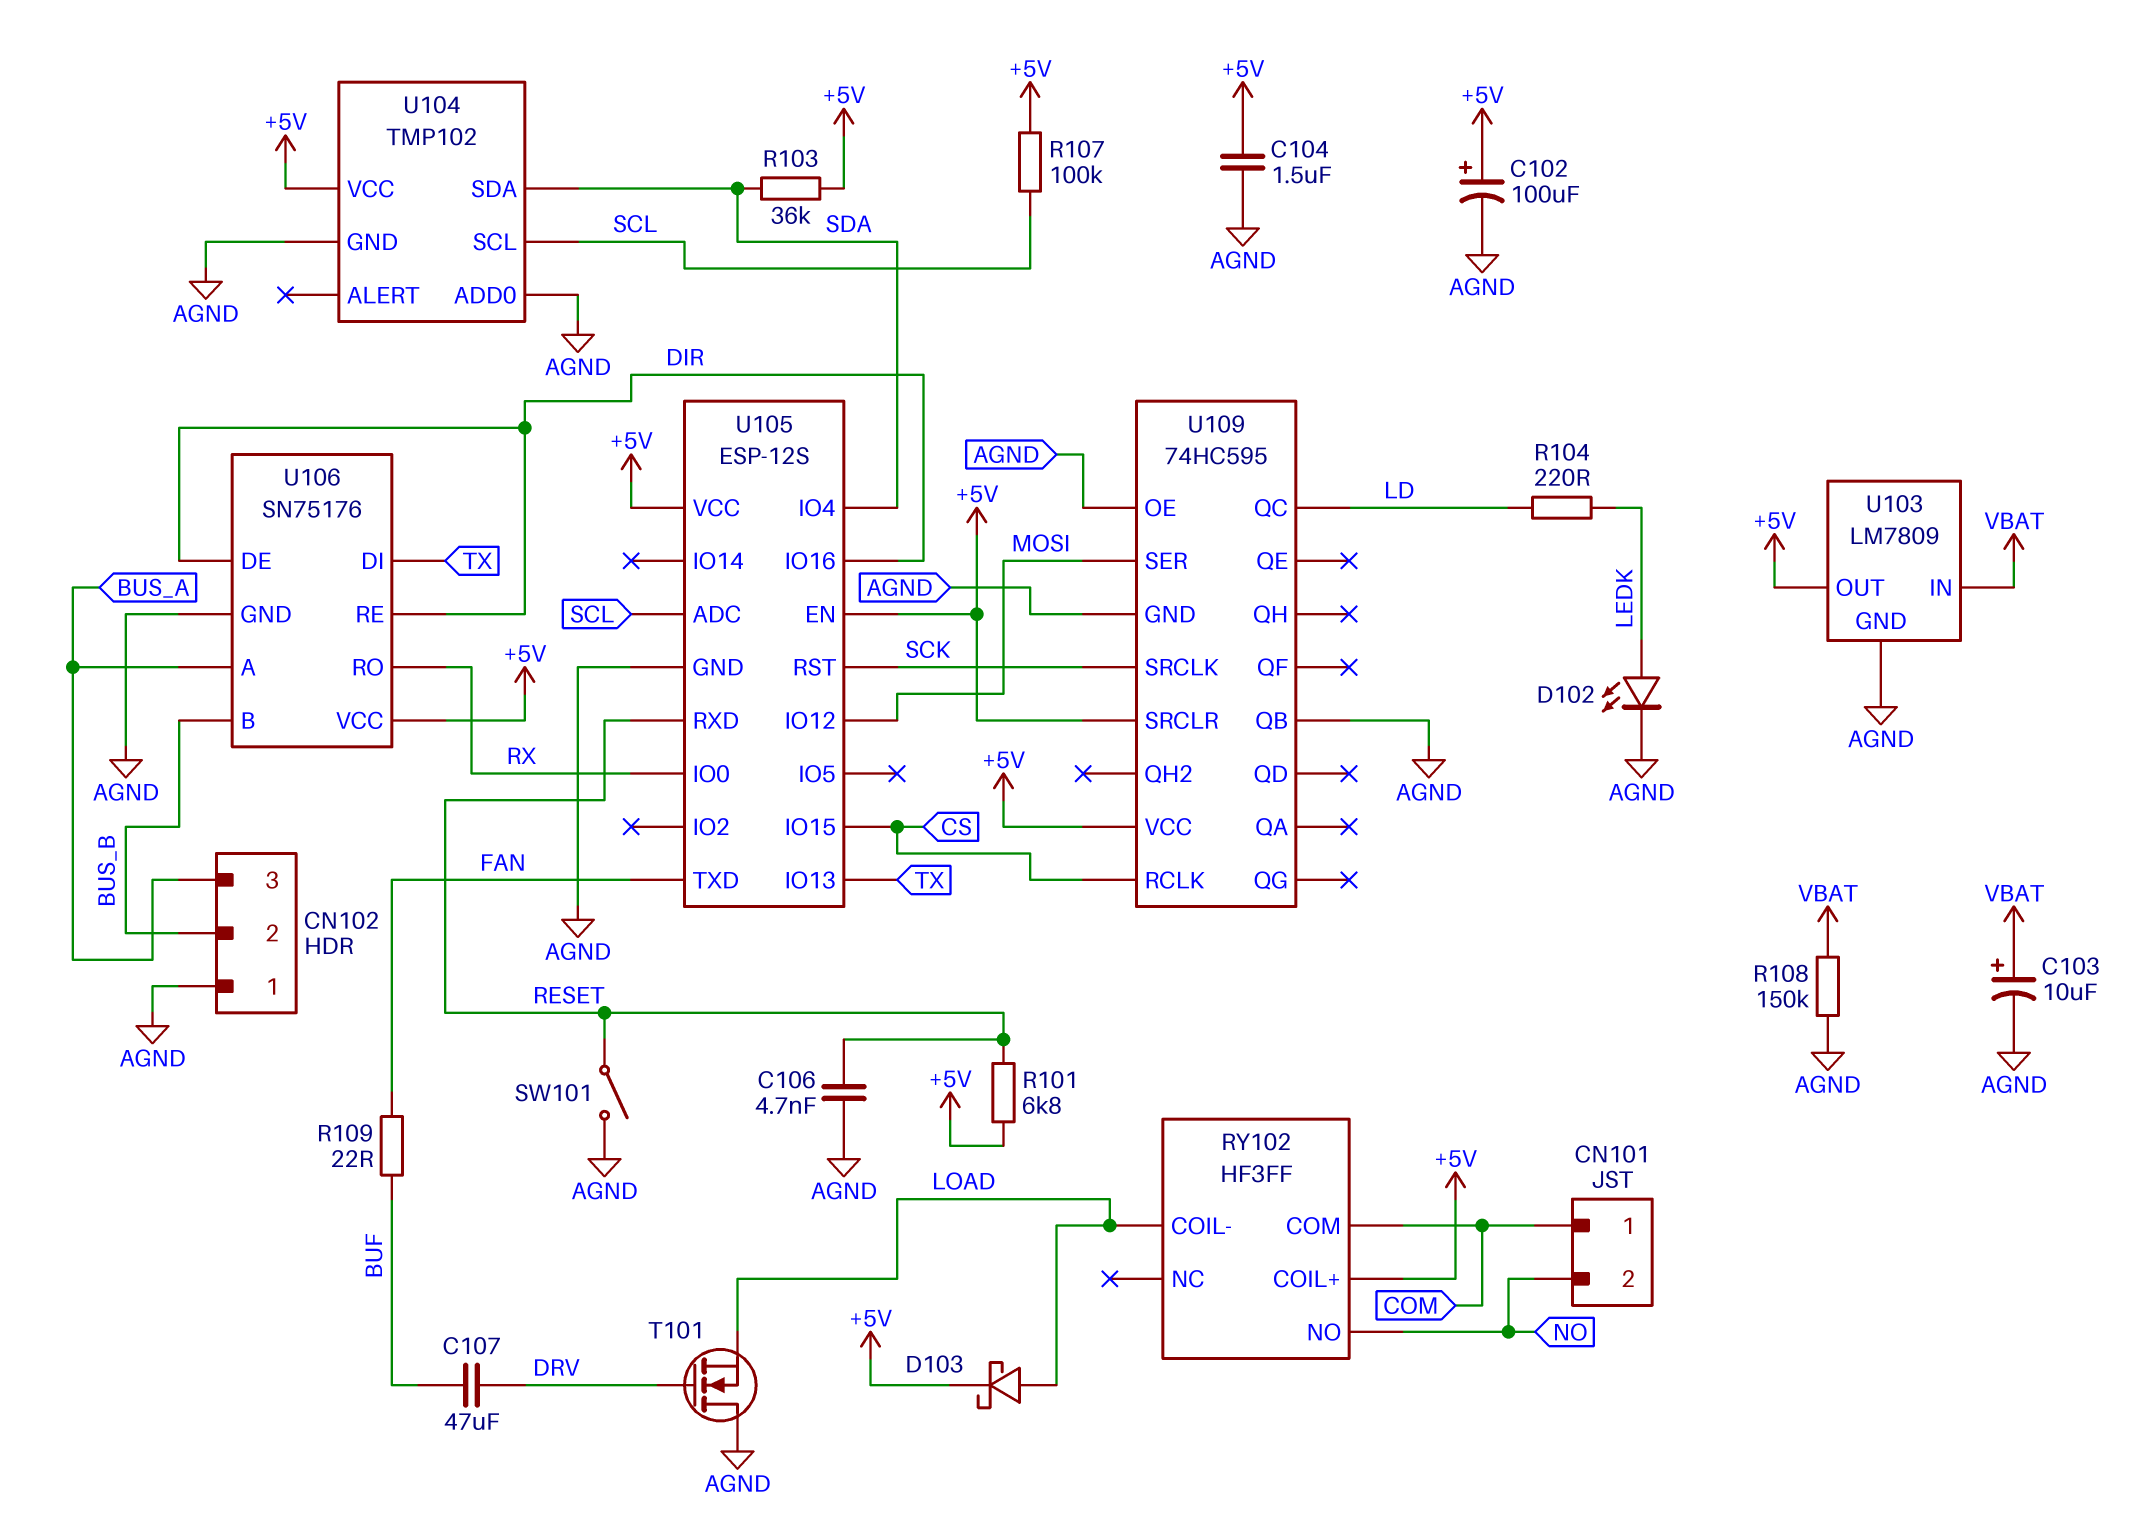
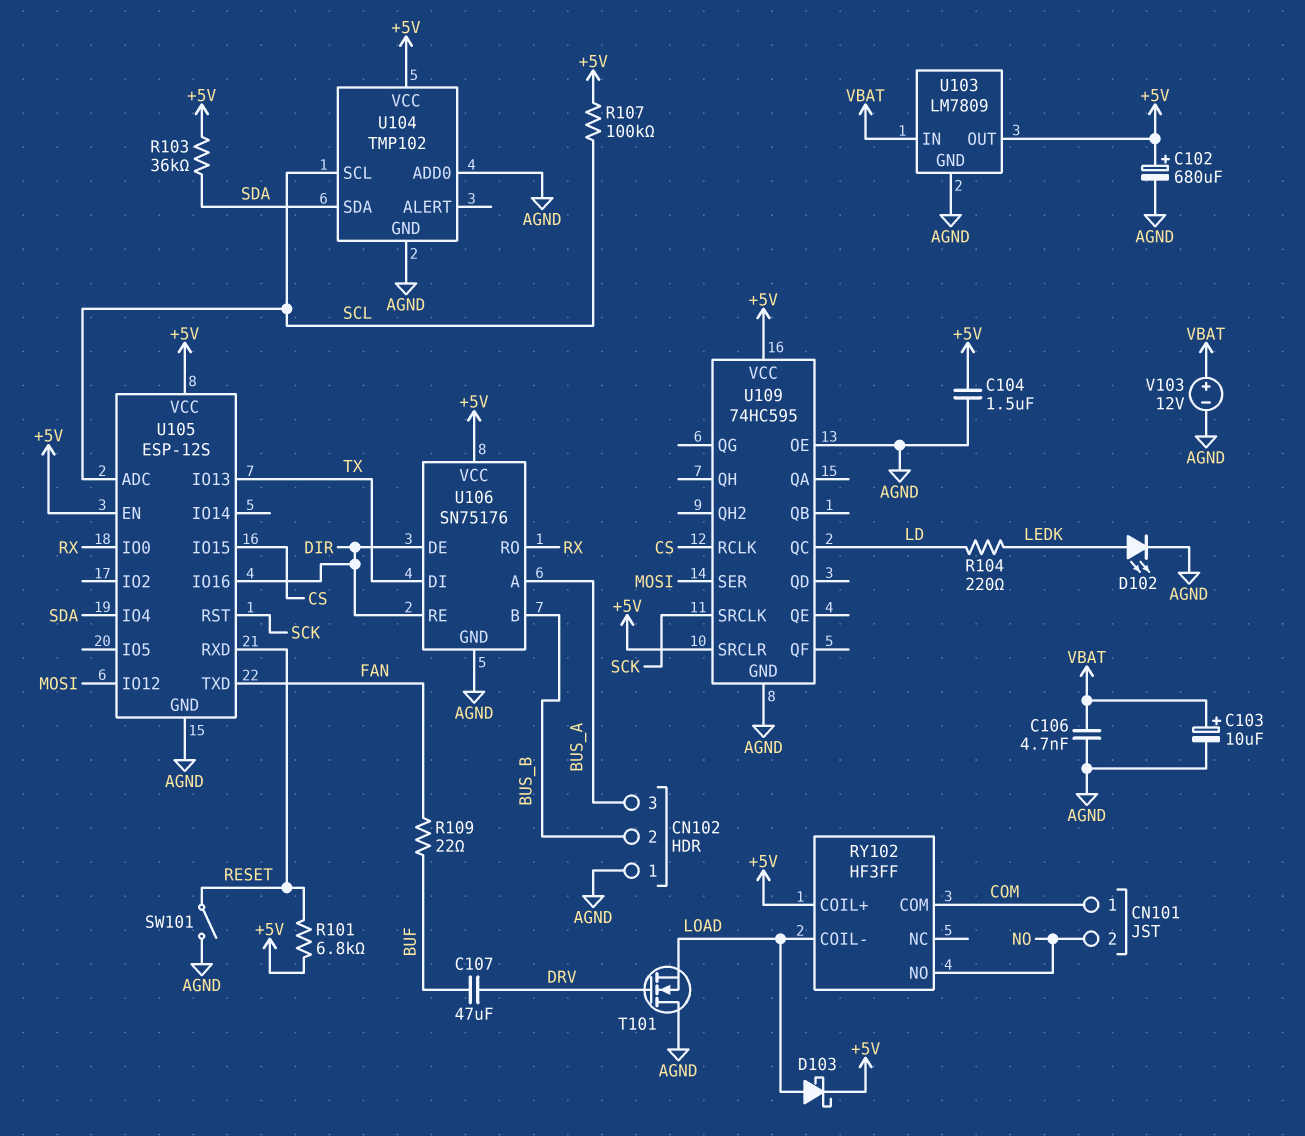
C102: 100uF (plus +5V, minus AGND) -> 680uF (plus +5V, minus AGND)
C106: 4.7nF (AGND, RESET) -> 4.7nF (AGND, VBAT)
R108: 150k (AGND, VBAT) -> none
U109 pin QB: AGND -> none
V103: none -> 12V (plus VBAT, minus AGND)

